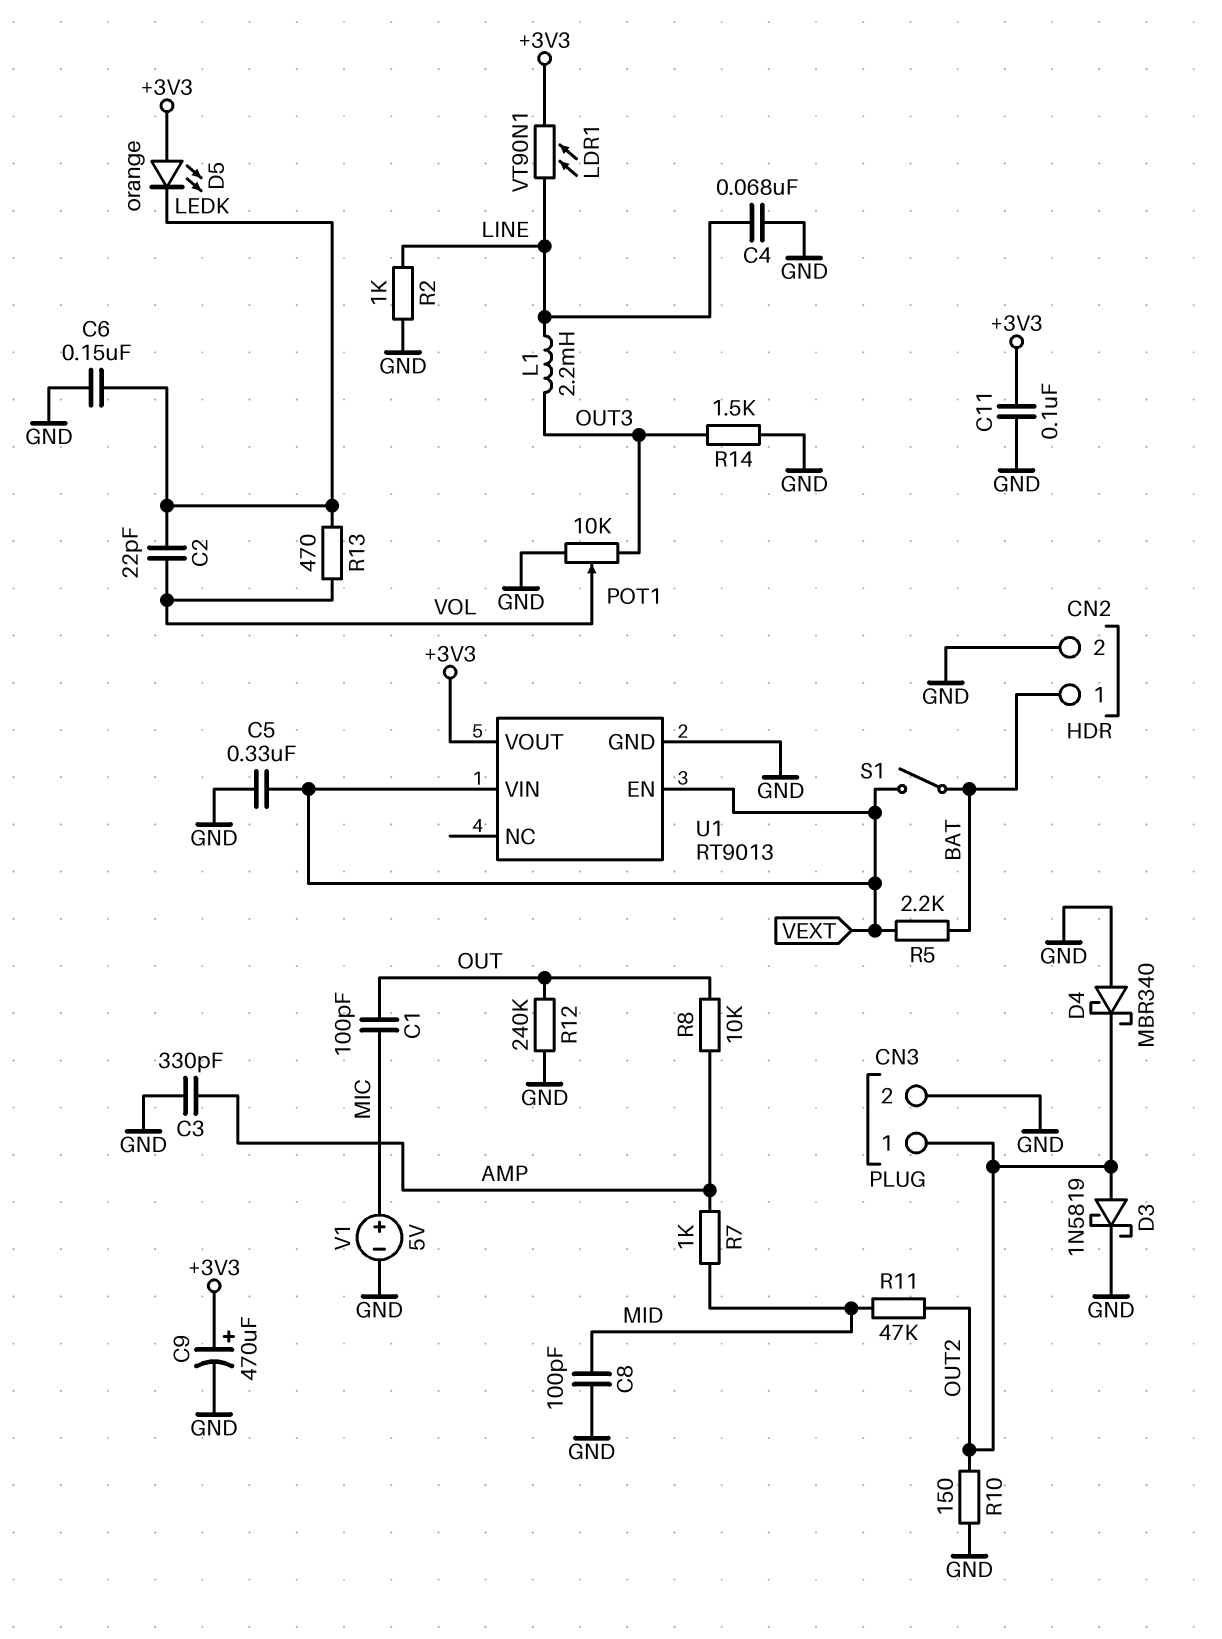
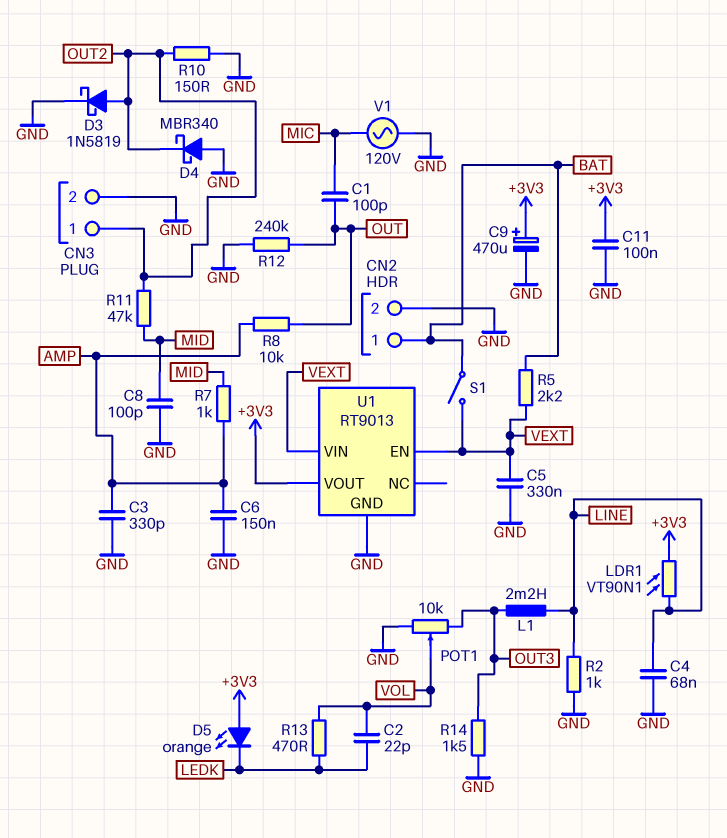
C6: 150nF (GND, LEDK) -> 150nF (AMP, GND)
V1: 5V (plus MIC, minus GND) -> AC 120V (GND, MIC)

